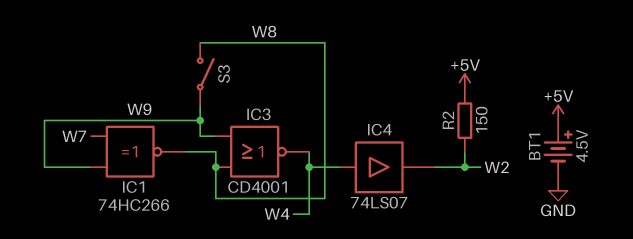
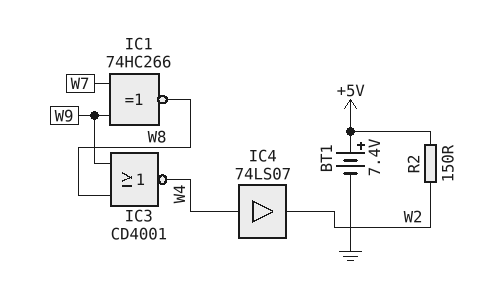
BT1: 4.5V (plus +5V, minus GND) -> 7.4V (plus +5V, minus GND)
S3: switch (W8, W9) -> none

